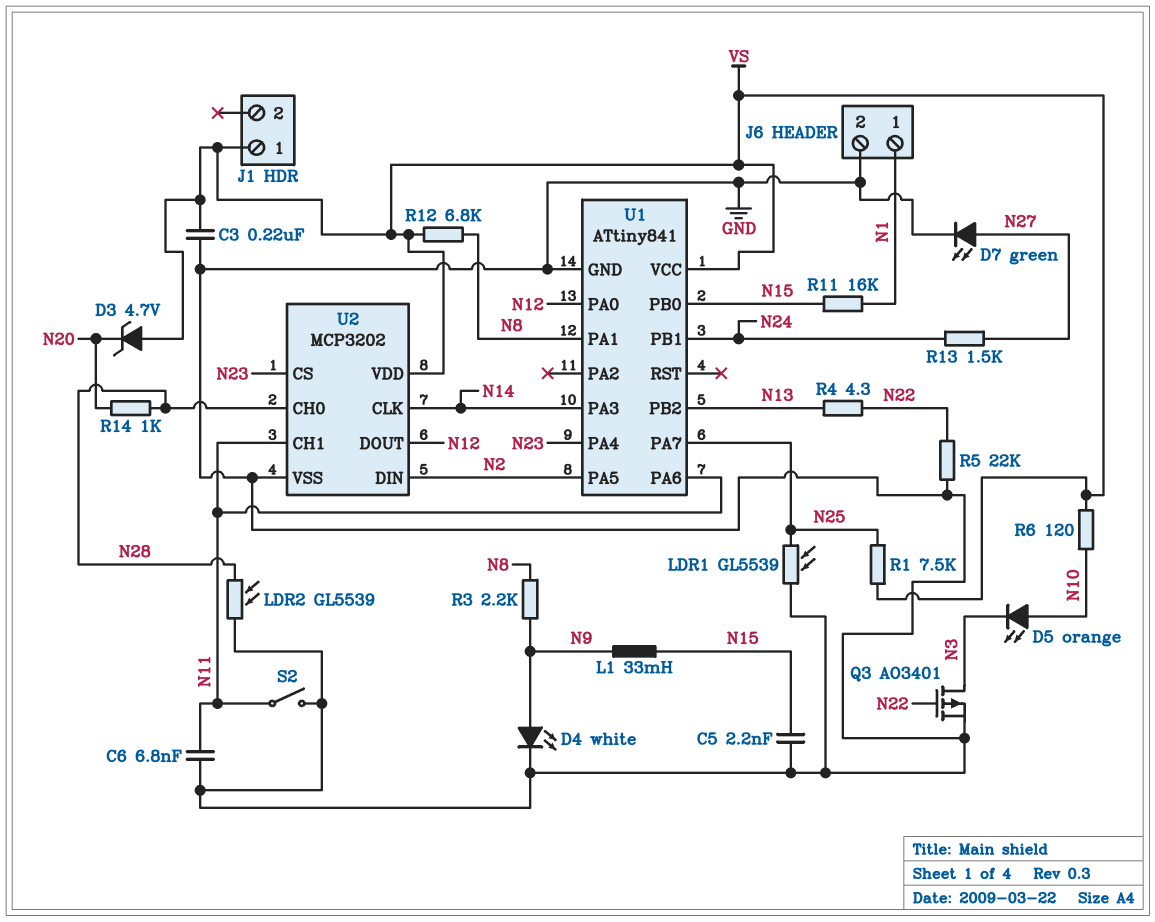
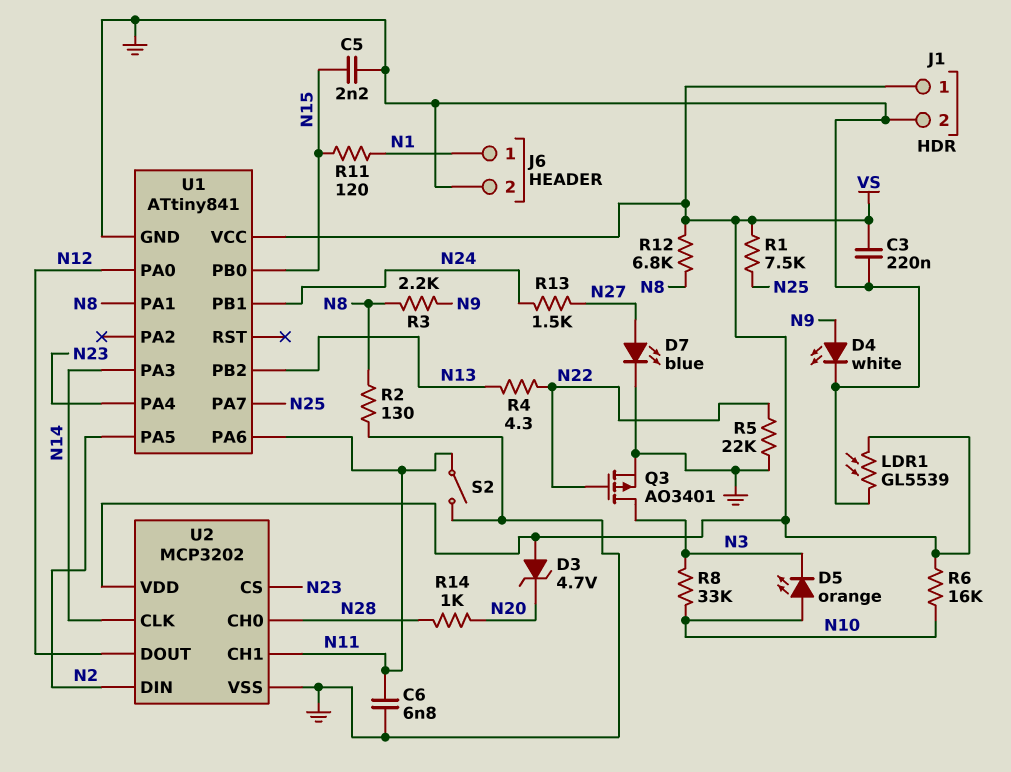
D7: LED green (A N27, K GND) -> LED blue (A N27, K GND)
J1 pin 2: none -> GND
L1: 33mH (N9, N15) -> none
LDR1: GL5539 (GND, N25) -> GL5539 (GND, VS)
LDR2: GL5539 (GND, N28) -> none
R2: none -> 130 (GND, N8)
R6: 120 (N10, VS) -> 16k (N10, VS)
R8: none -> 33k (N3, N10)
R11: 16k (N1, N15) -> 120 (N1, N15)

